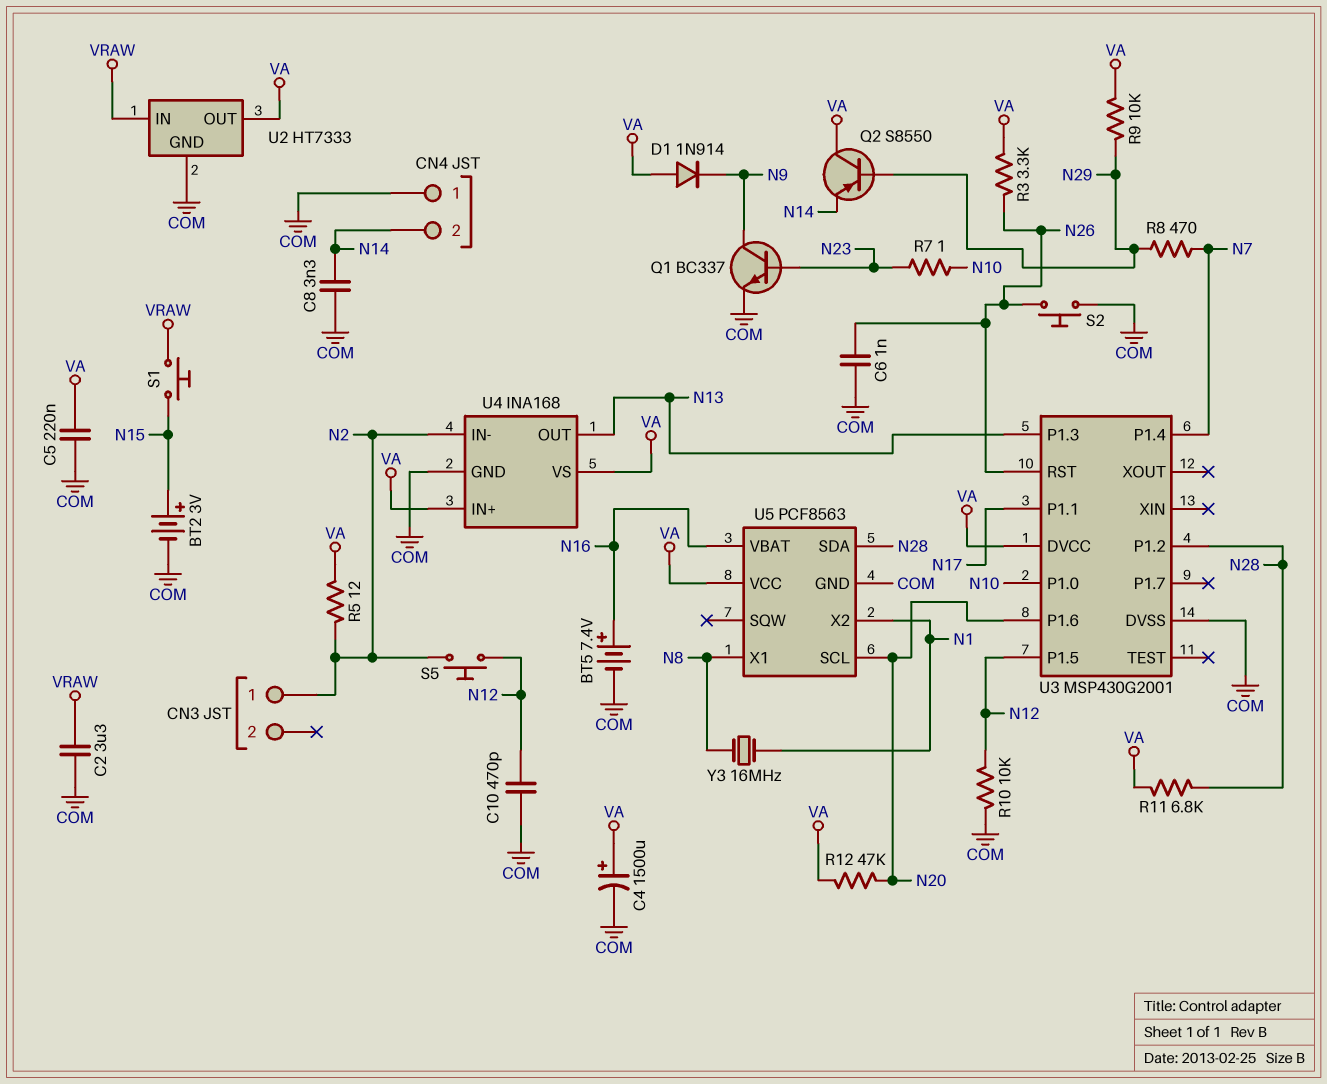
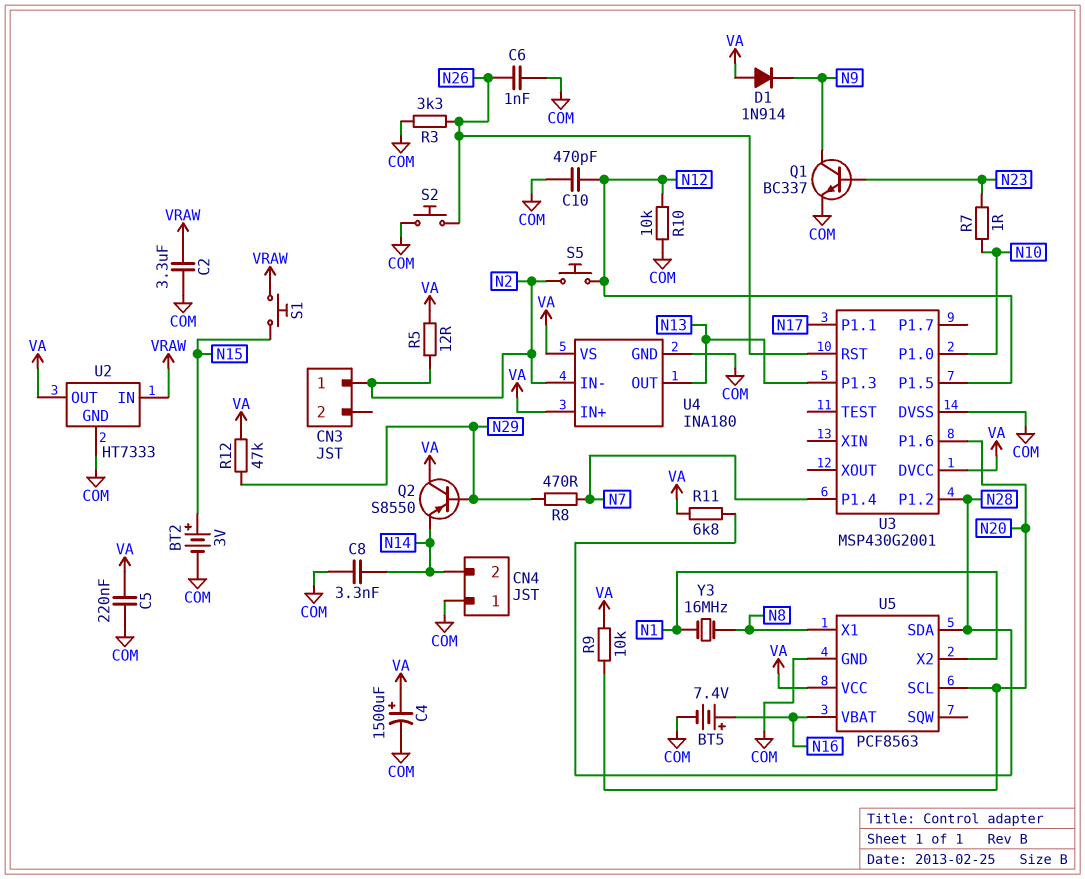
R3: 3.3k (N26, VA) -> 3.3k (COM, N26)
R9: 10k (N29, VA) -> 10k (N20, VA)
R12: 47k (N20, VA) -> 47k (N29, VA)
U4: INA168 -> INA180

